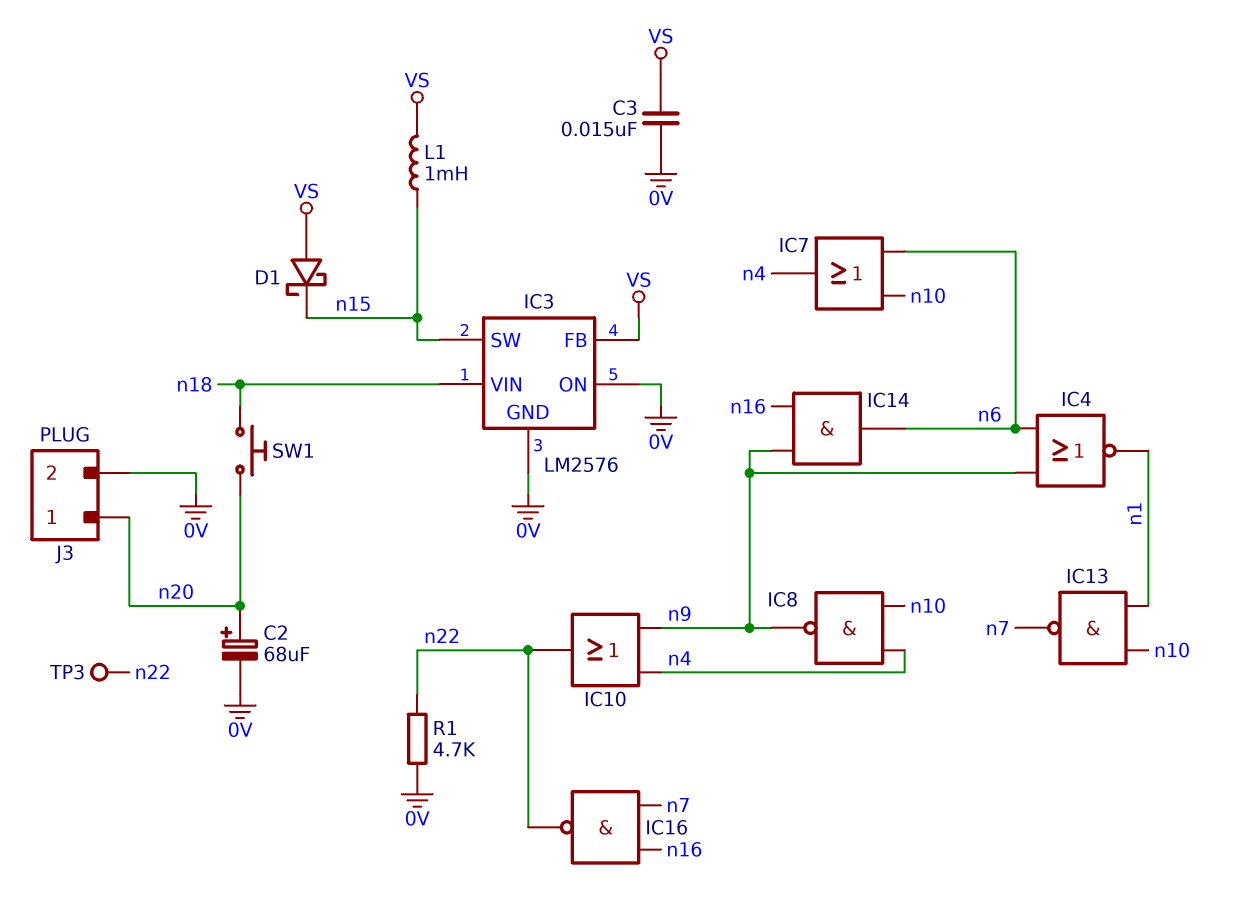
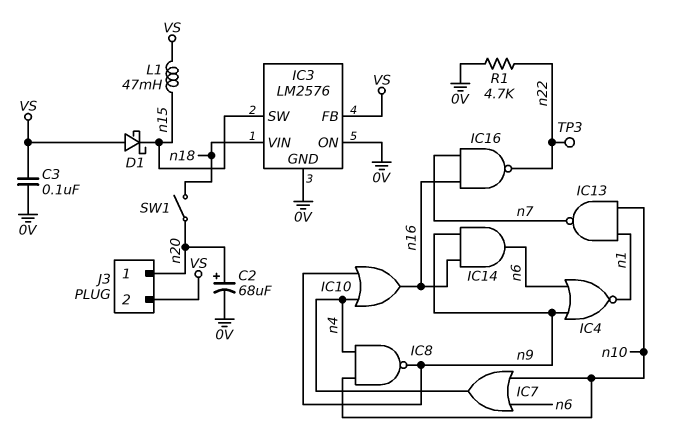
C3: 15nF (0V, VS) -> 100nF (0V, VS)
IC10: OR (in n4, in n9, out n22) -> OR (in n4, in n9, out n16)
J3 pin 2: 0V -> VS
L1: 1mH (VS, n15) -> 47mH (VS, n15)
SW1: button (n18, n20) -> switch (n18, n20)

